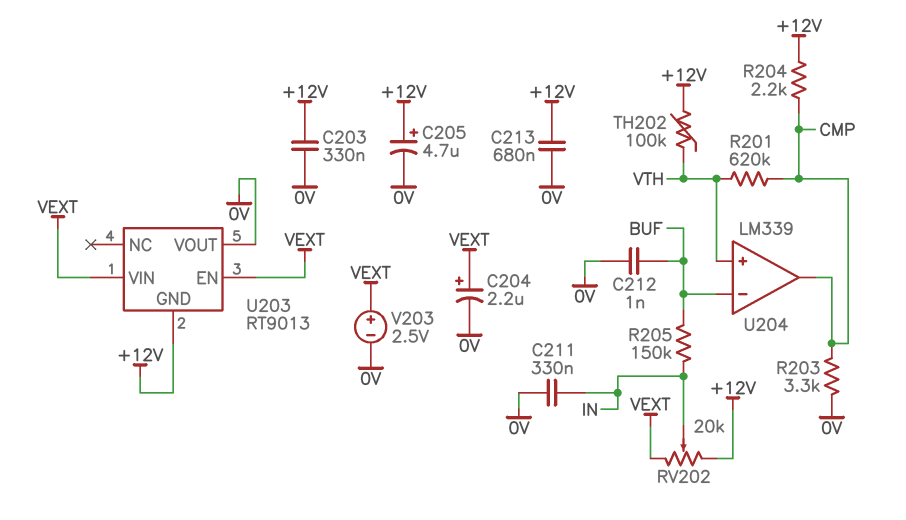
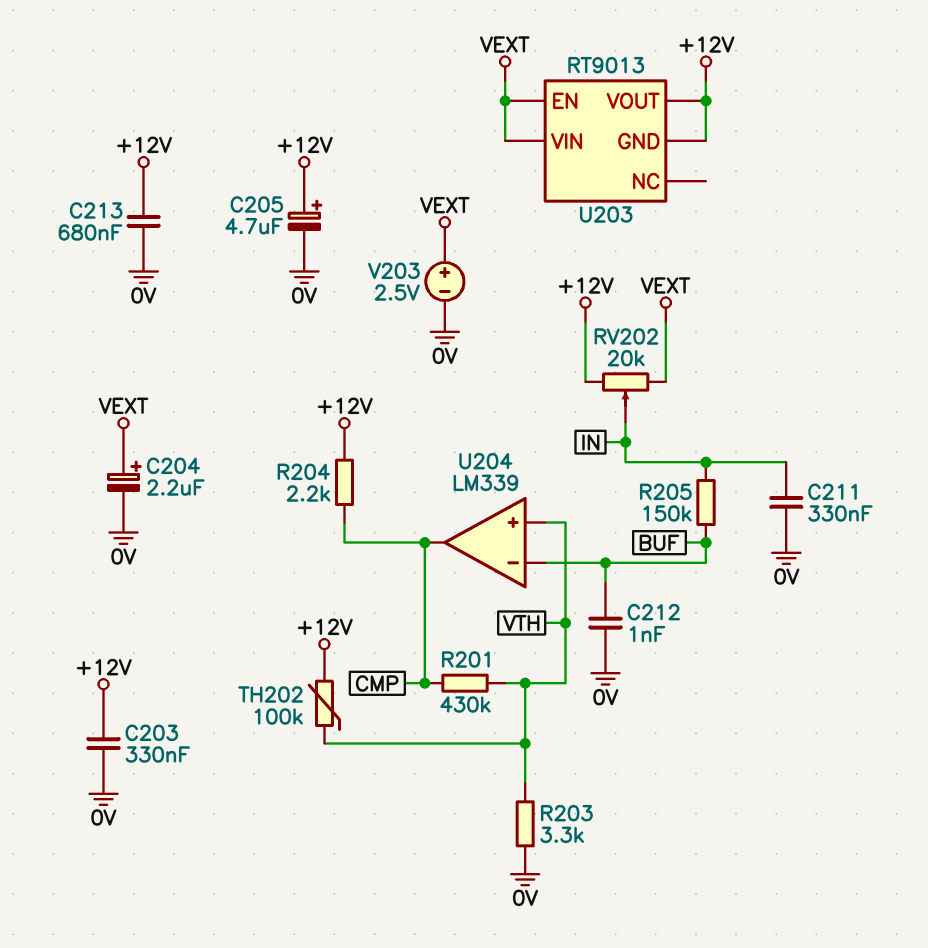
R201: 620k (CMP, VTH) -> 430k (CMP, VTH)
R203: 3.3k (0V, CMP) -> 3.3k (0V, VTH)
U203 pin VOUT: 0V -> +12V

